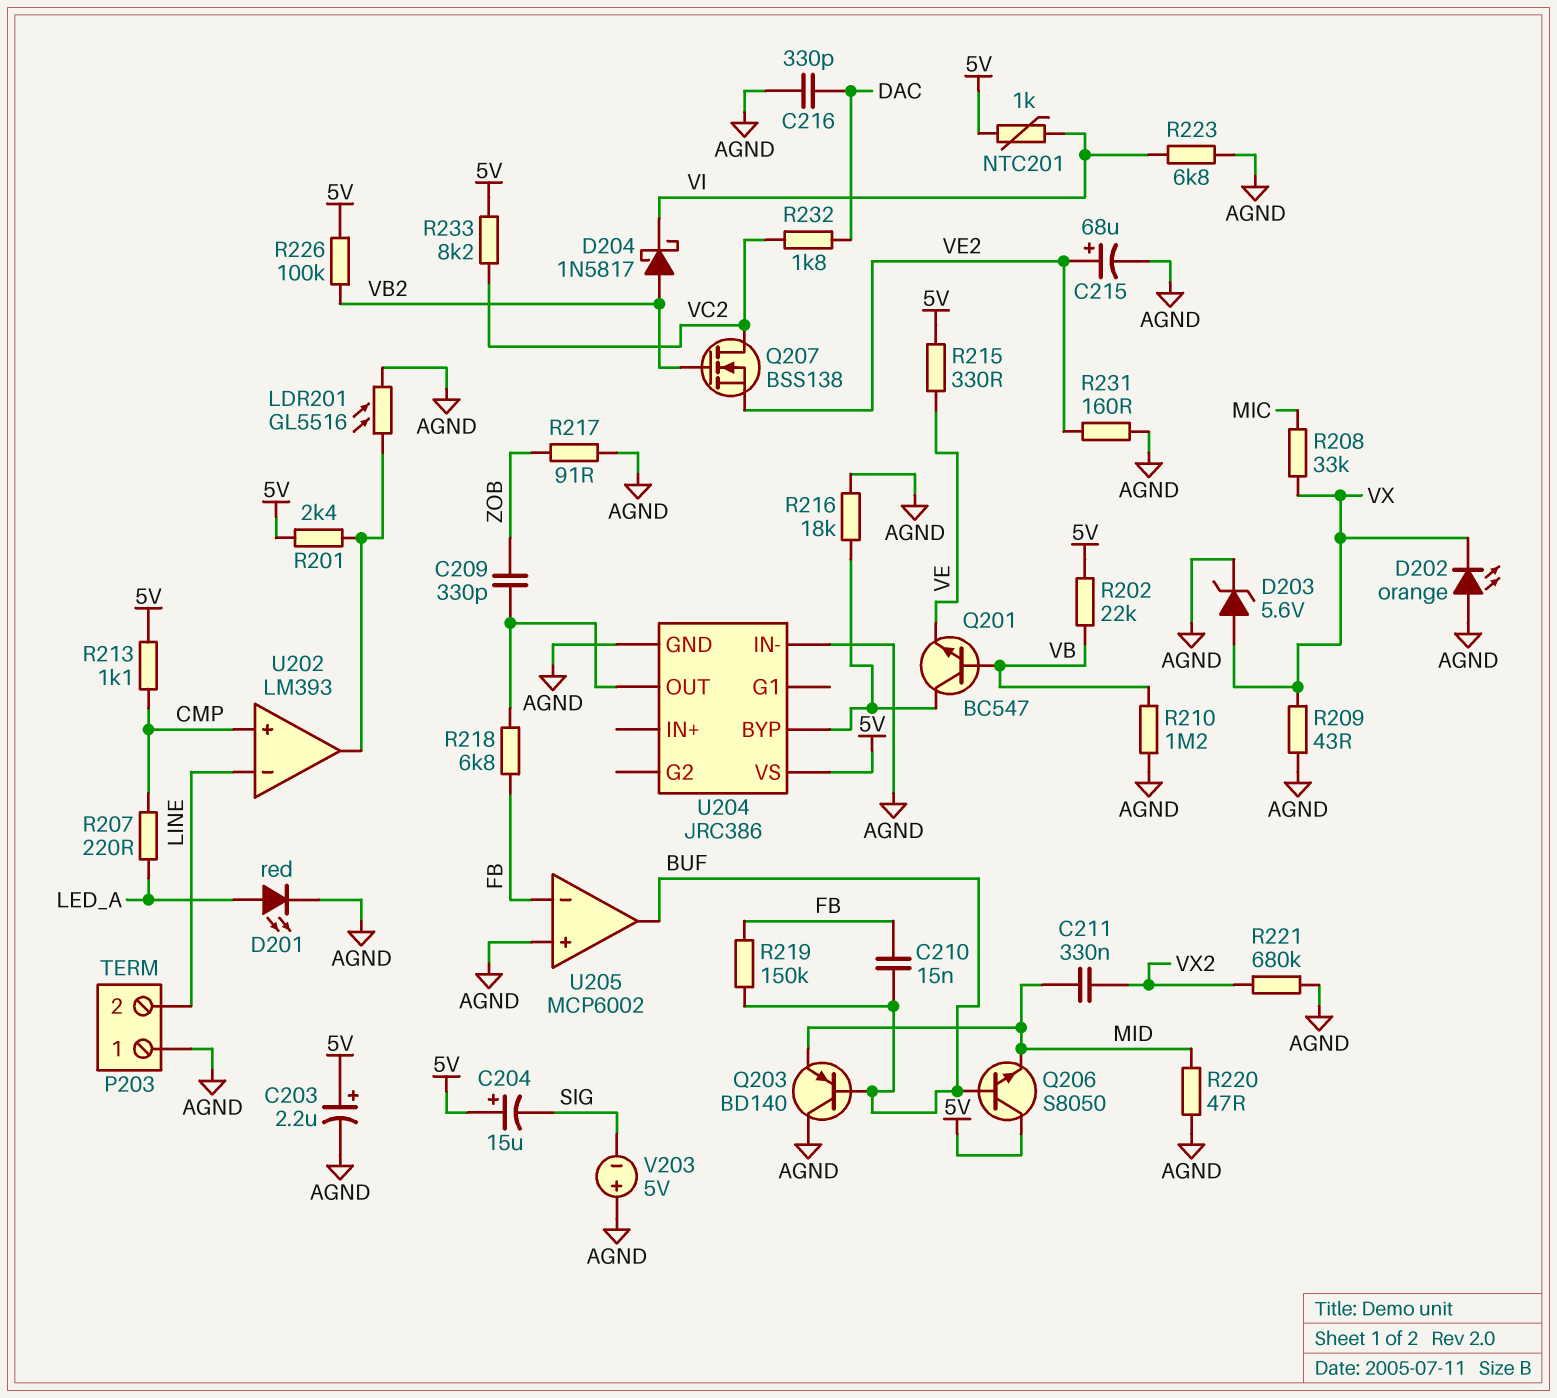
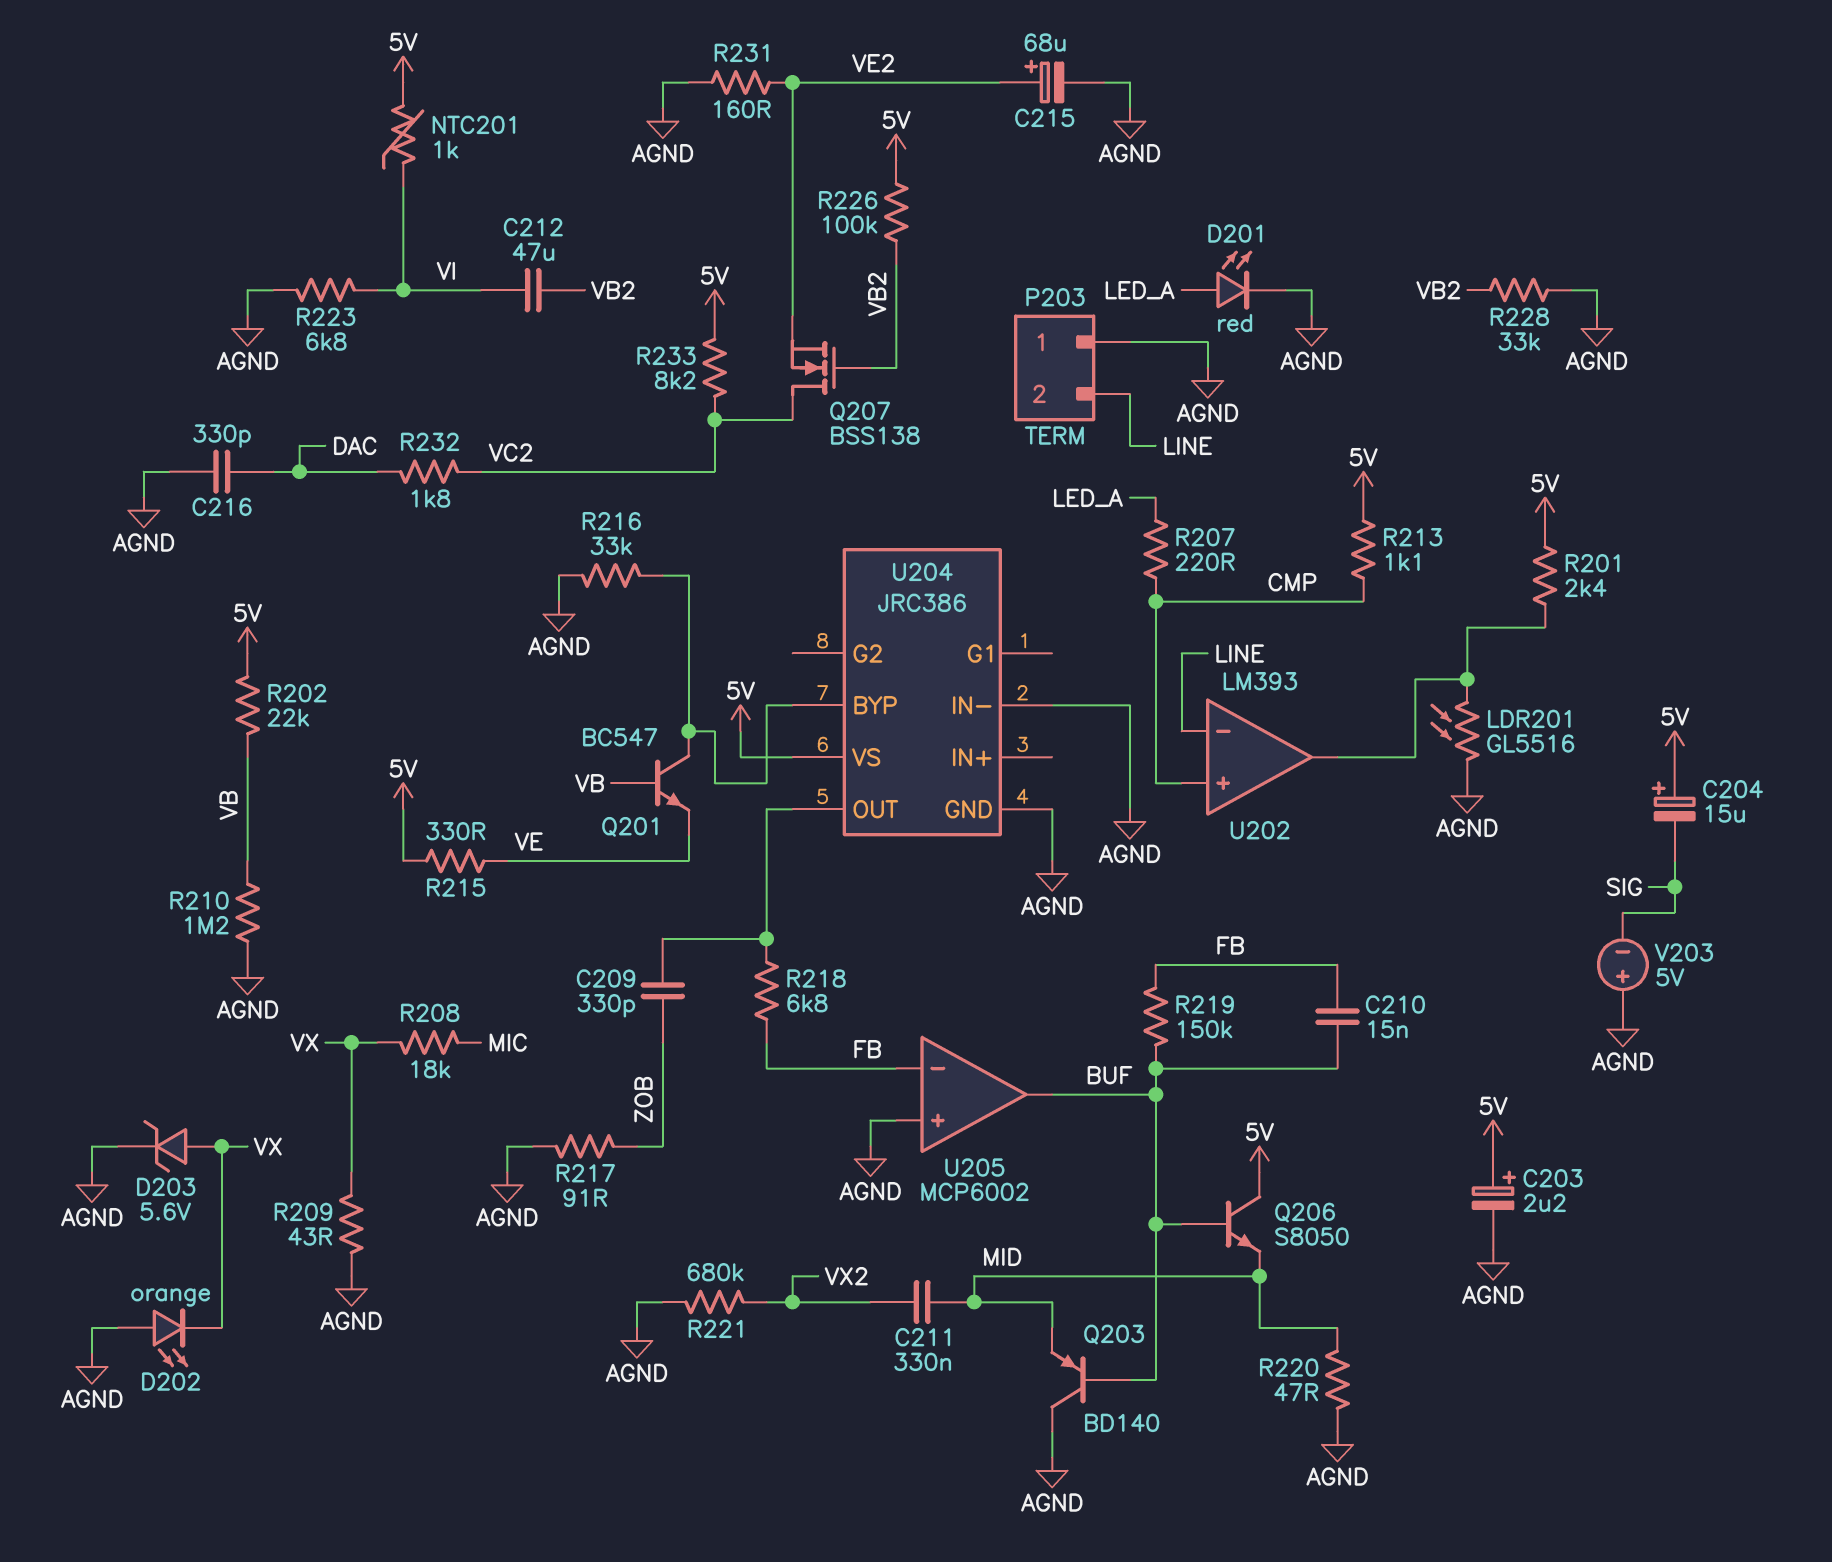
C212: none -> 47uF (VB2, VI)
D204: schottky 1N5817 (A VB2, K VI) -> none
R208: 33k (MIC, VX) -> 18k (MIC, VX)
R216: 18k (AGND, U204/BYP) -> 33k (AGND, U204/BYP)
R228: none -> 33k (AGND, VB2)

